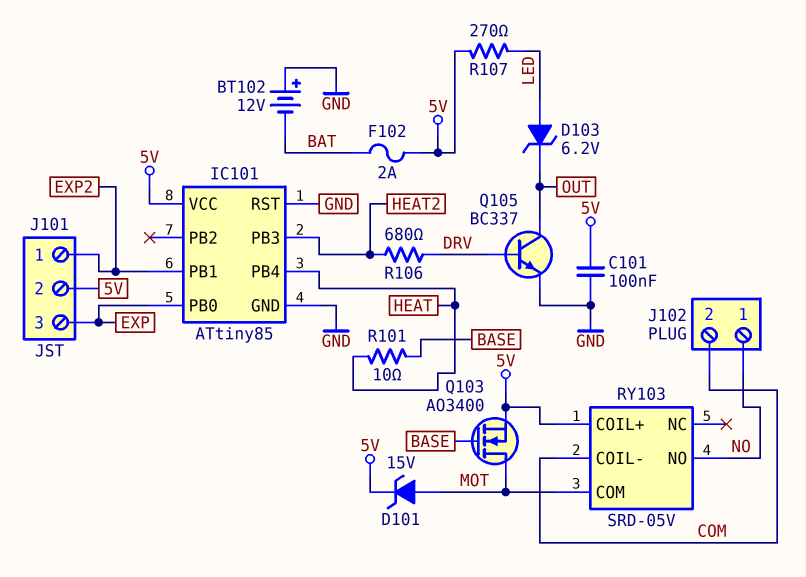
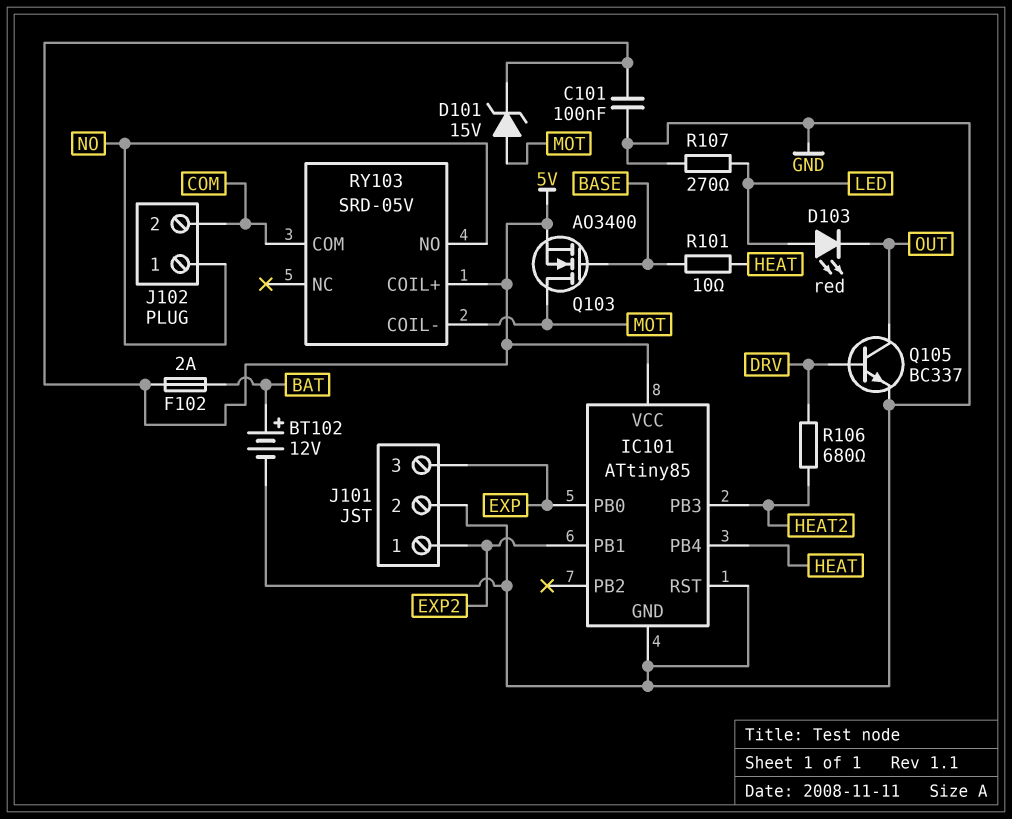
BT102: 12V (plus GND, minus BAT) -> 12V (plus BAT, minus GND)
D103: zener 6.2V (A LED, K OUT) -> LED red (A LED, K OUT)
J101 pin 2: 5V -> GND
R107: 270 (5V, LED) -> 270 (GND, LED)
RY103 pin COIL-: COM -> MOT
RY103 pin COM: MOT -> COM

